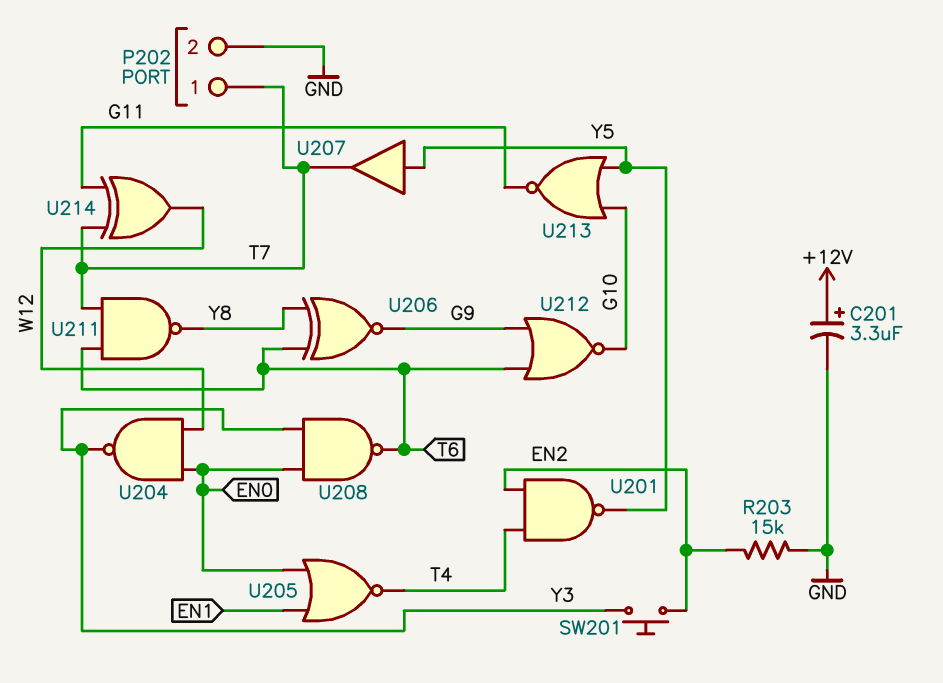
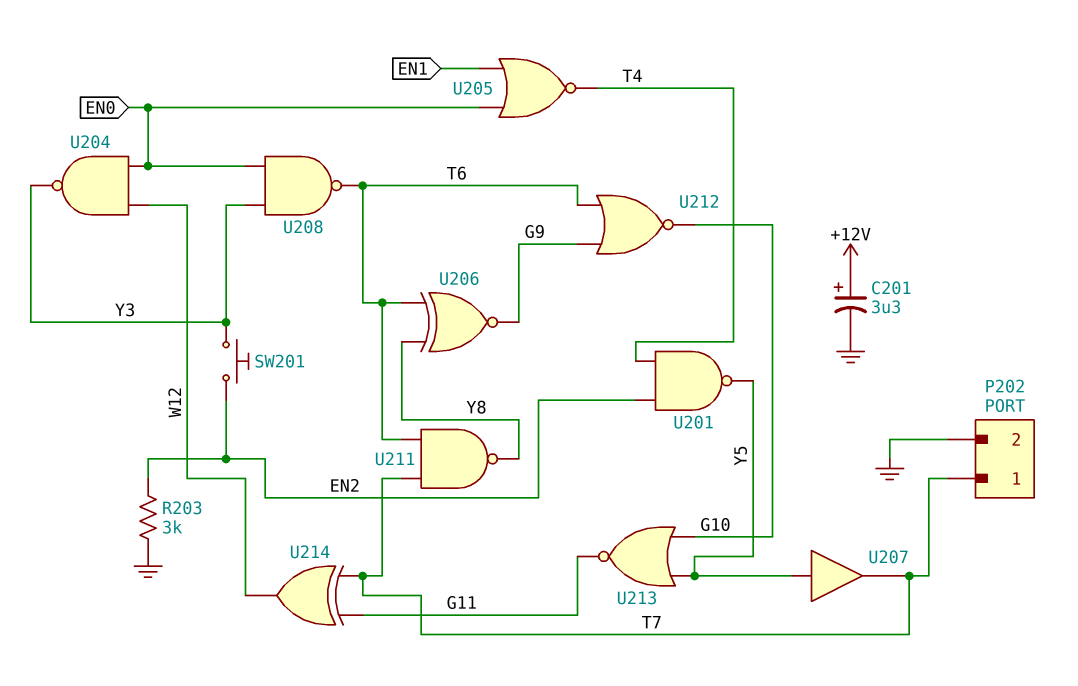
R203: 15k (EN2, GND) -> 3k (EN2, GND)

